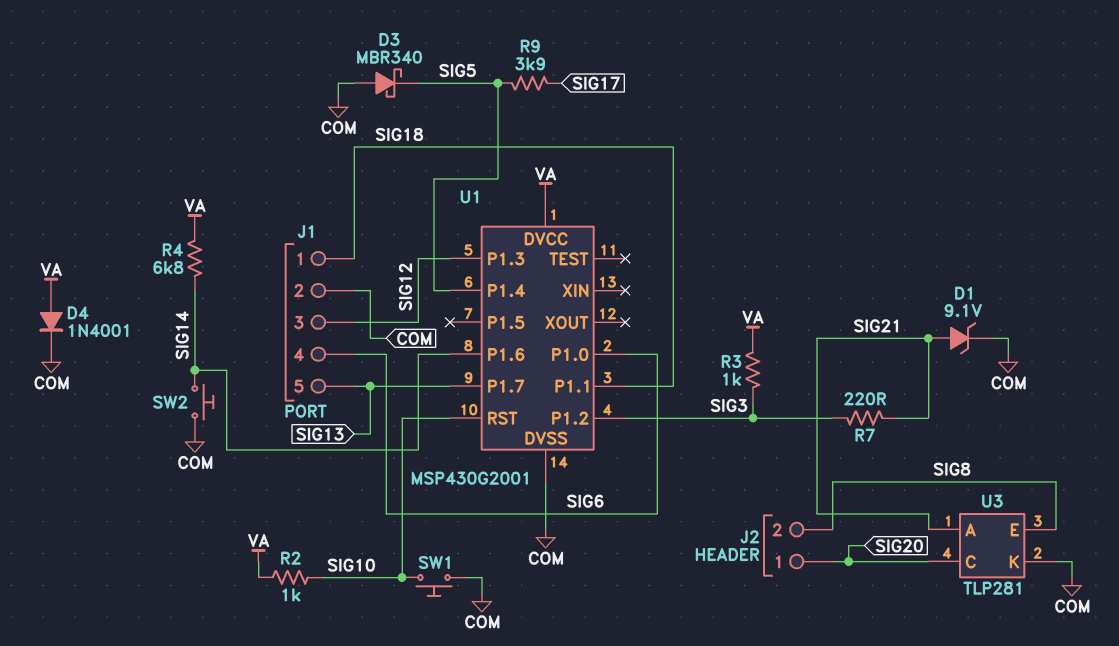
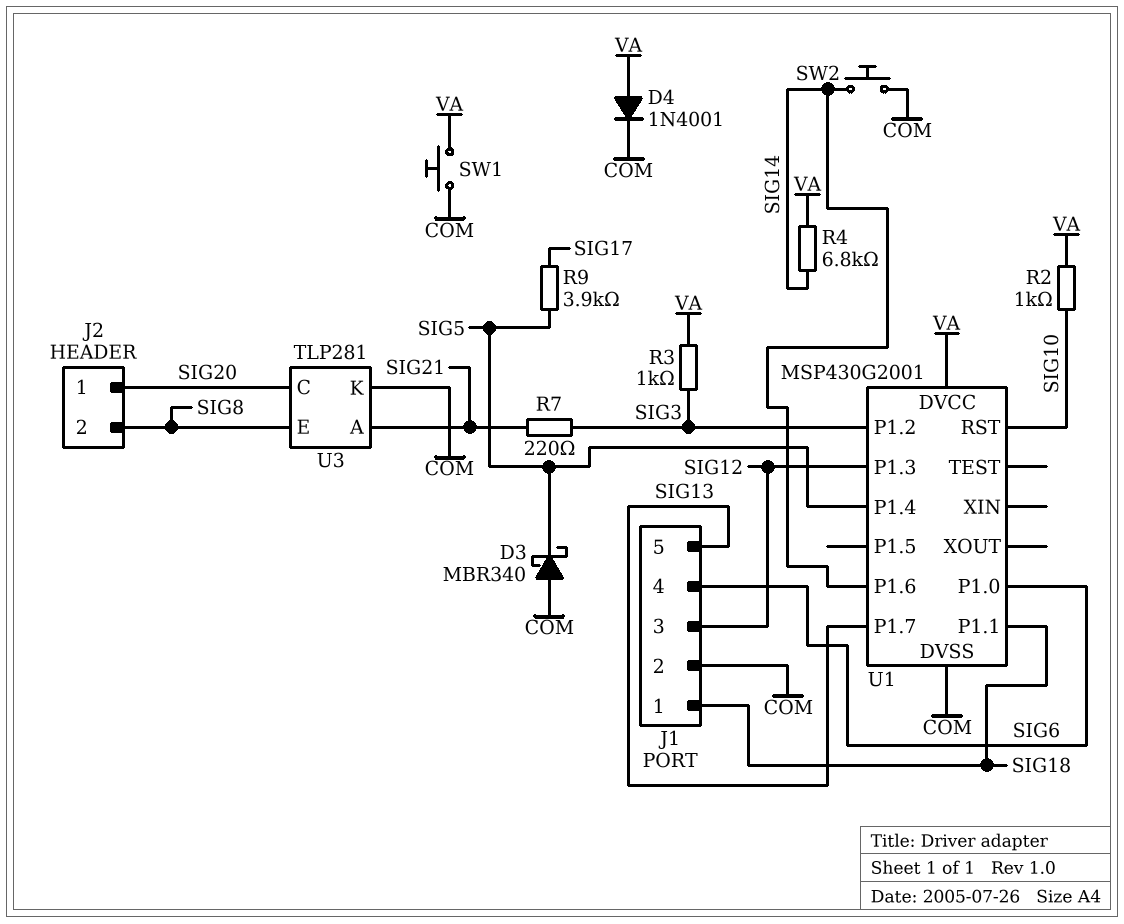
D1: zener 9.1V (A SIG21, K COM) -> none
SW1: button (COM, SIG10) -> button (COM, VA)

